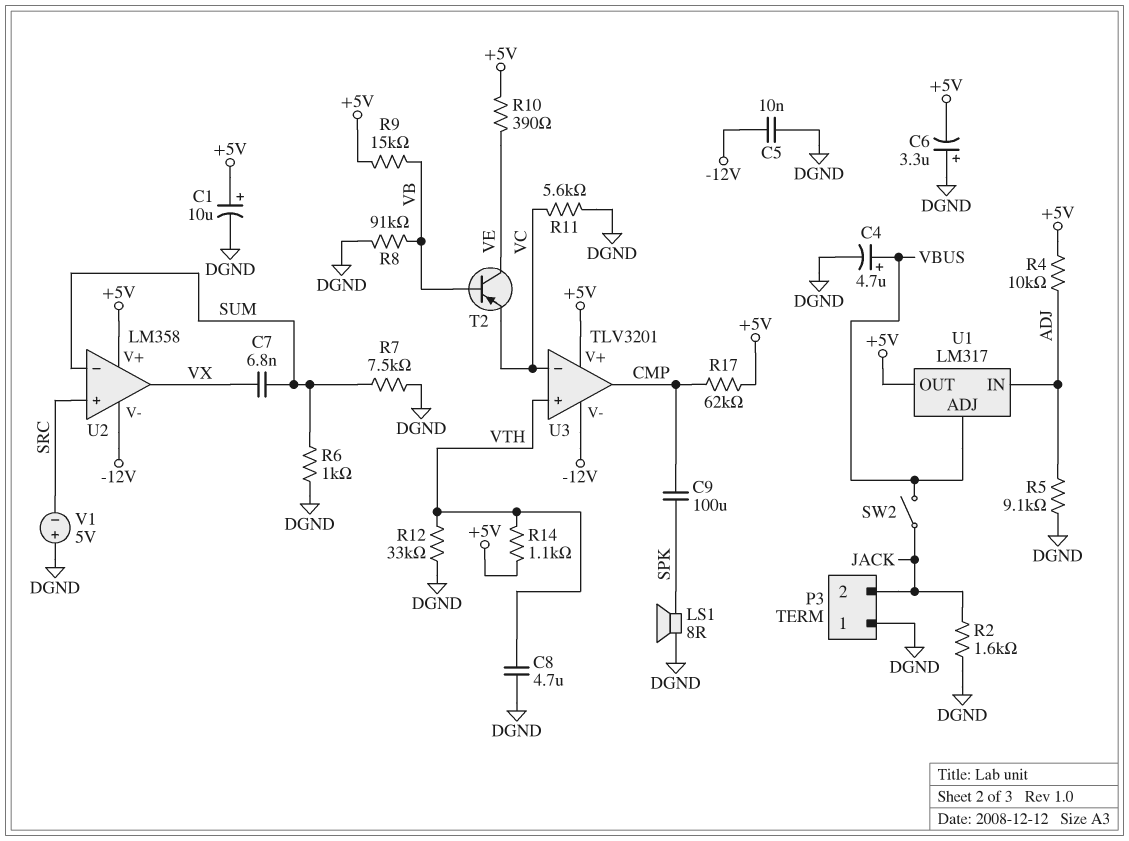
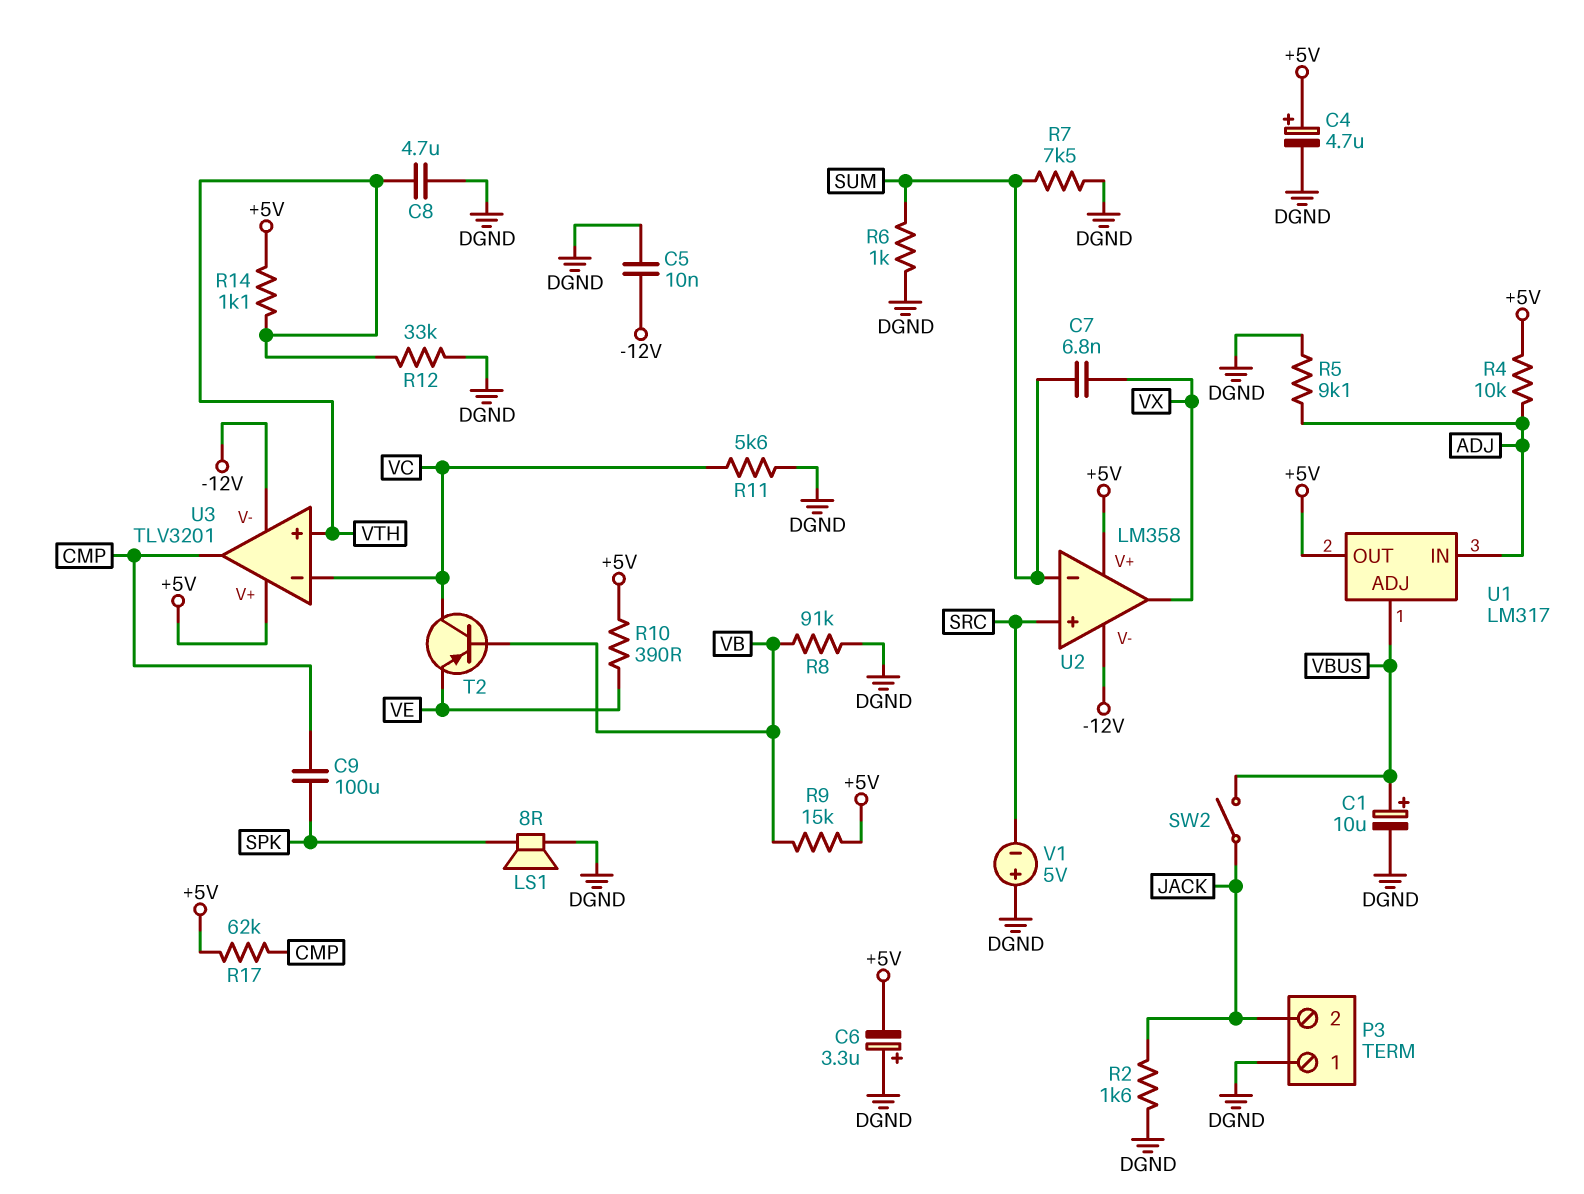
C1: 10uF (plus +5V, minus DGND) -> 10uF (plus VBUS, minus DGND)
C4: 4.7uF (plus VBUS, minus DGND) -> 4.7uF (plus +5V, minus DGND)
T2: PNP (B VB, C VE, E VC) -> PNP (B VB, C VC, E VE)

